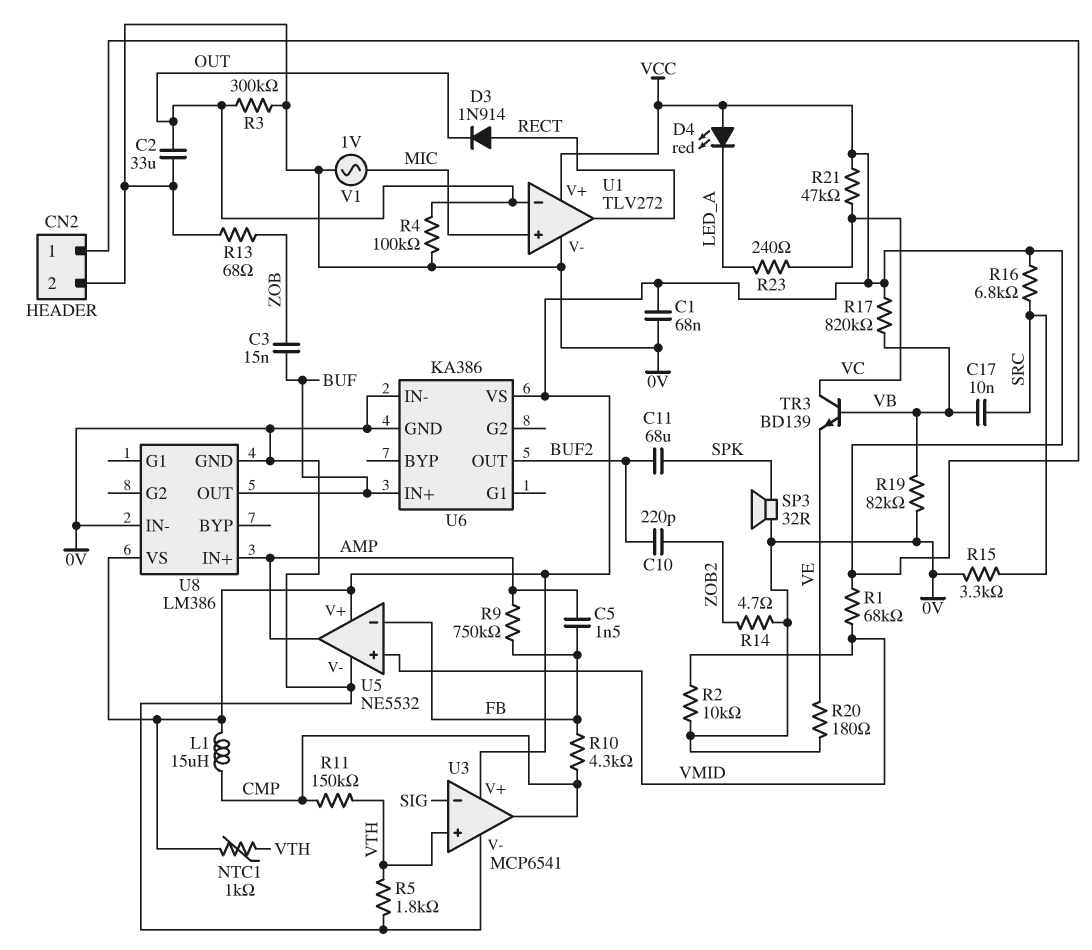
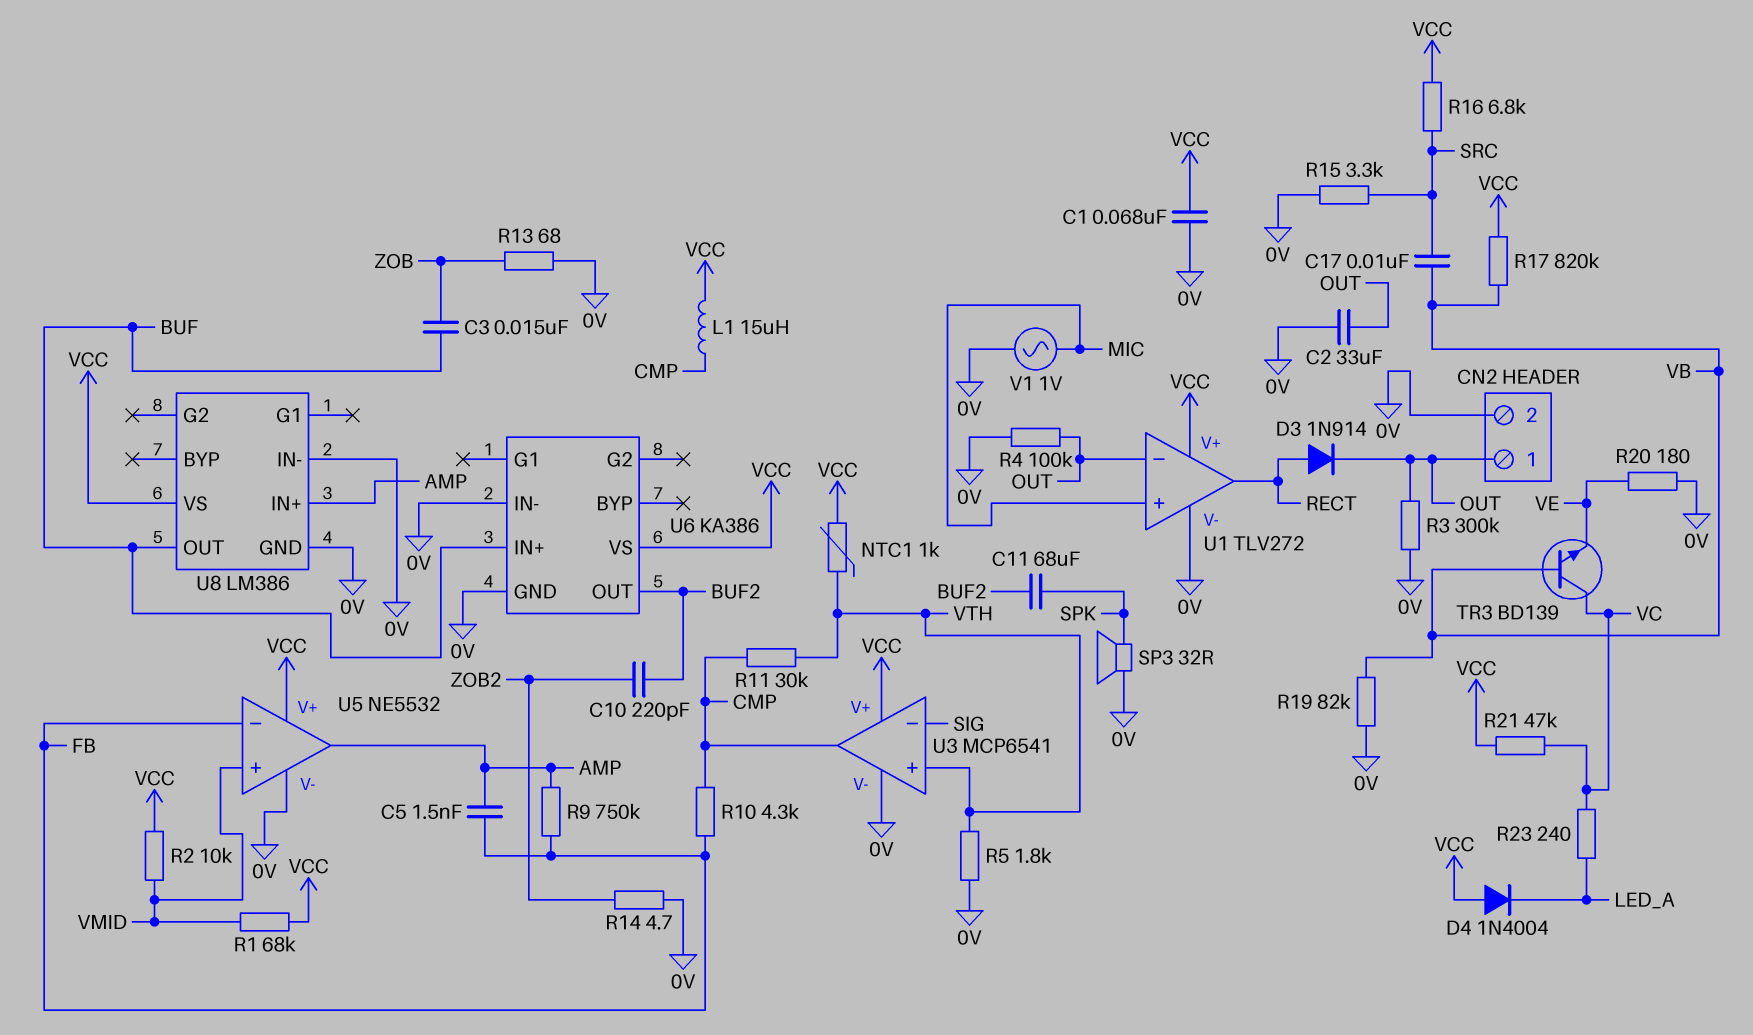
CN2 pin 1: VCC -> OUT
D4: LED red (A VCC, K LED_A) -> diode 1N4004 (A VCC, K LED_A)
R2: 10k (0V, VMID) -> 10k (VCC, VMID)
R11: 150k (CMP, VTH) -> 30k (CMP, VTH)

